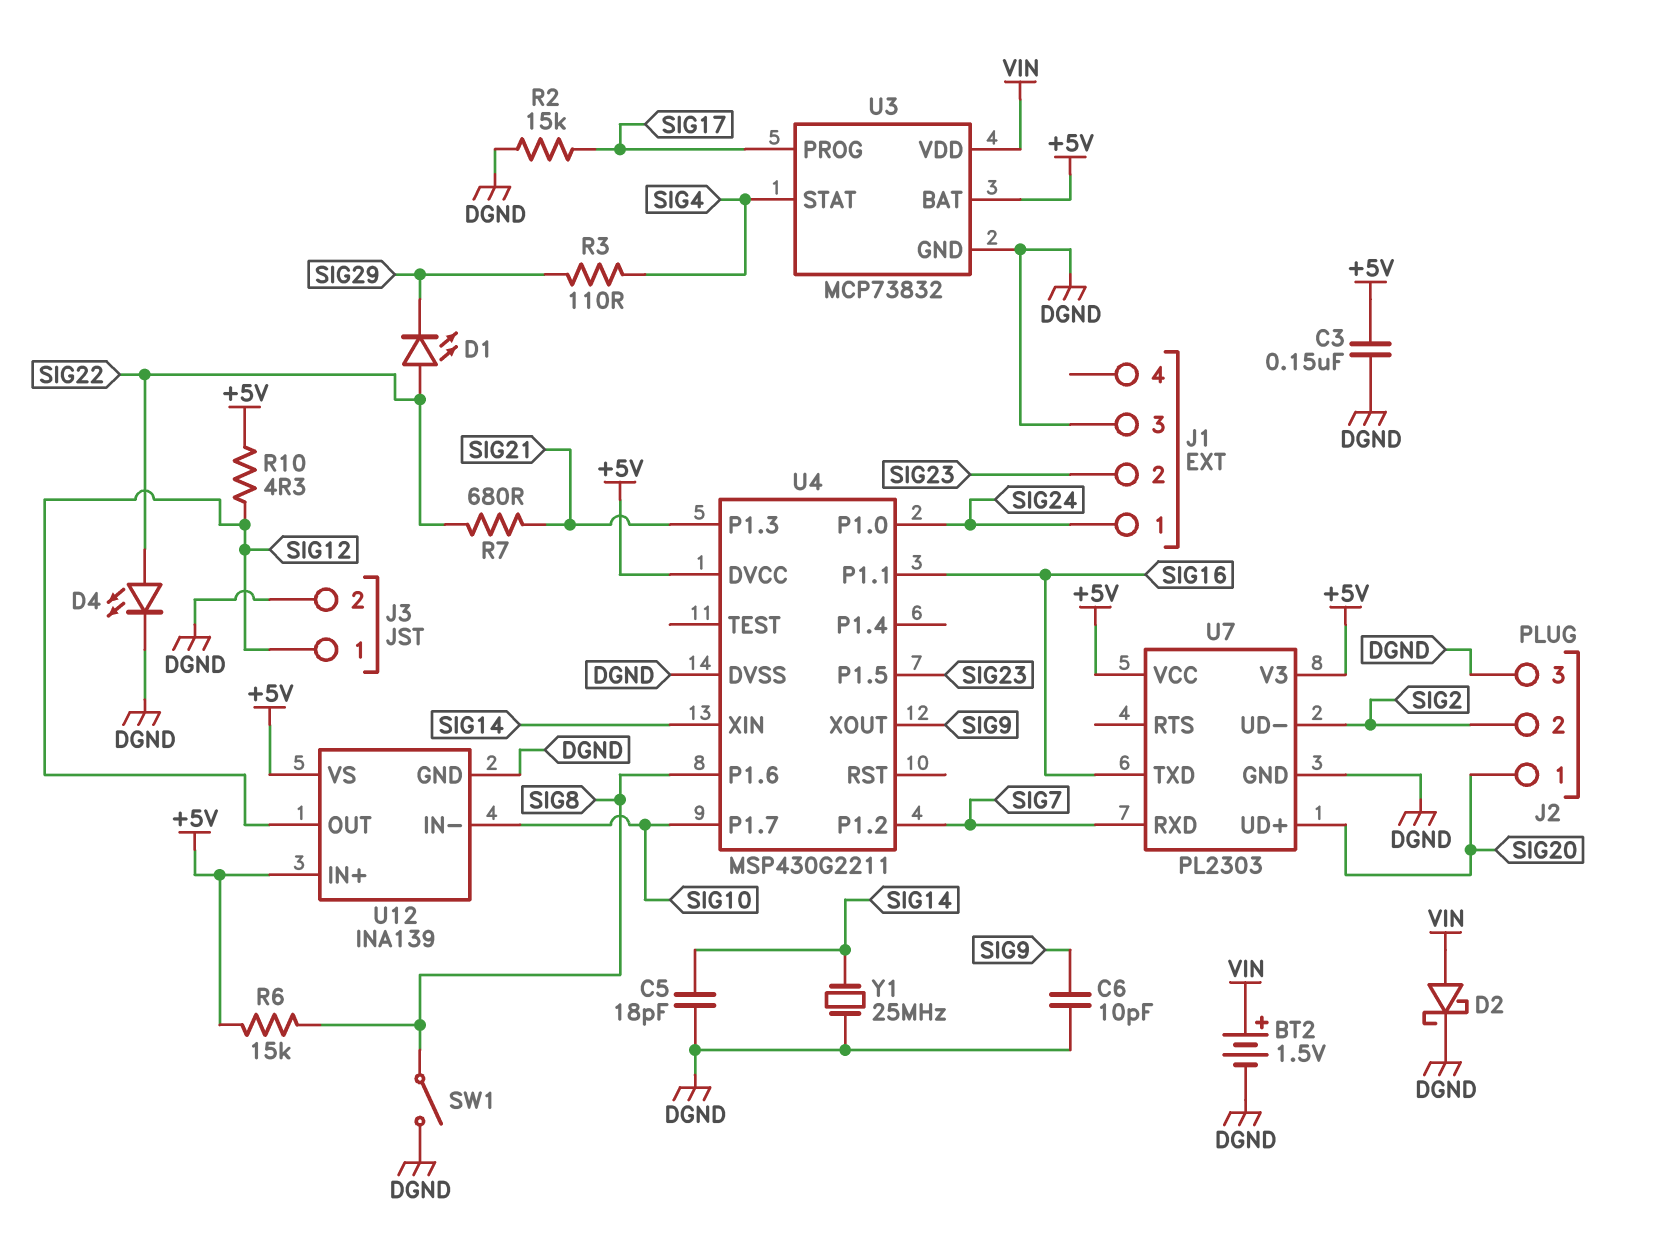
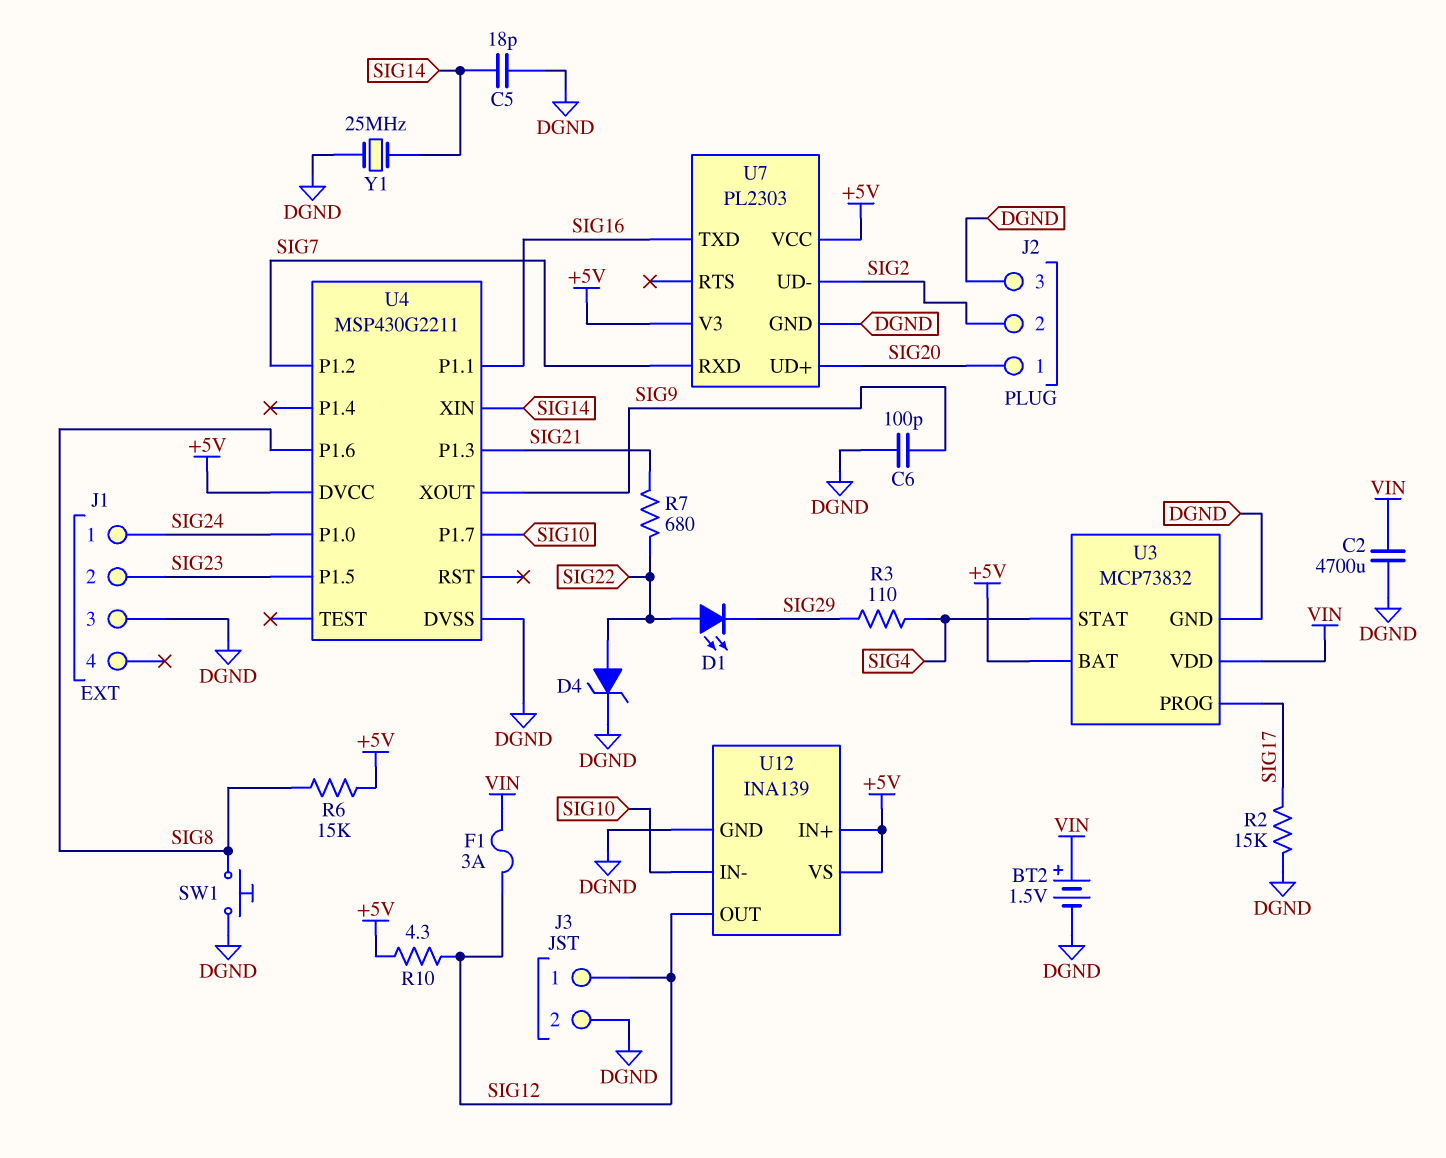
C2: none -> 4700uF (DGND, VIN)
C3: 150nF (+5V, DGND) -> none
C6: 10pF (DGND, SIG9) -> 100pF (DGND, SIG9)
D2: schottky (A VIN, K DGND) -> none
D4: LED (A SIG22, K DGND) -> zener (A SIG22, K DGND)
F1: none -> 3A (SIG12, VIN)
SW1: switch (DGND, SIG8) -> button (DGND, SIG8)

